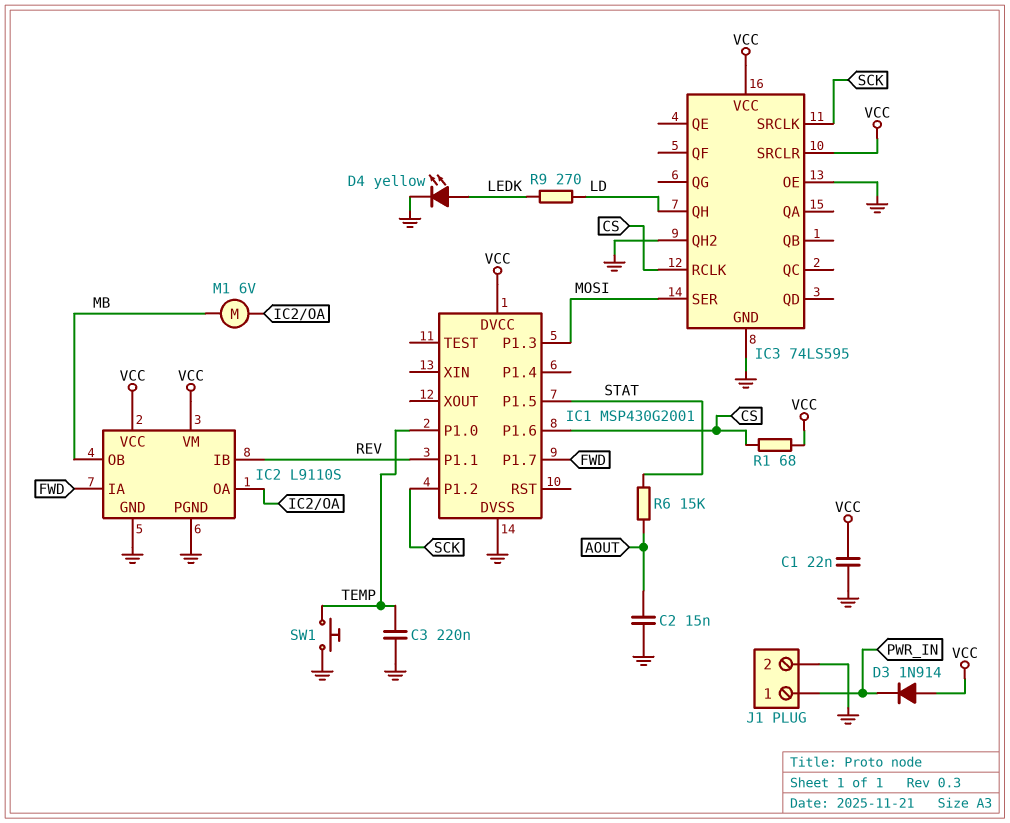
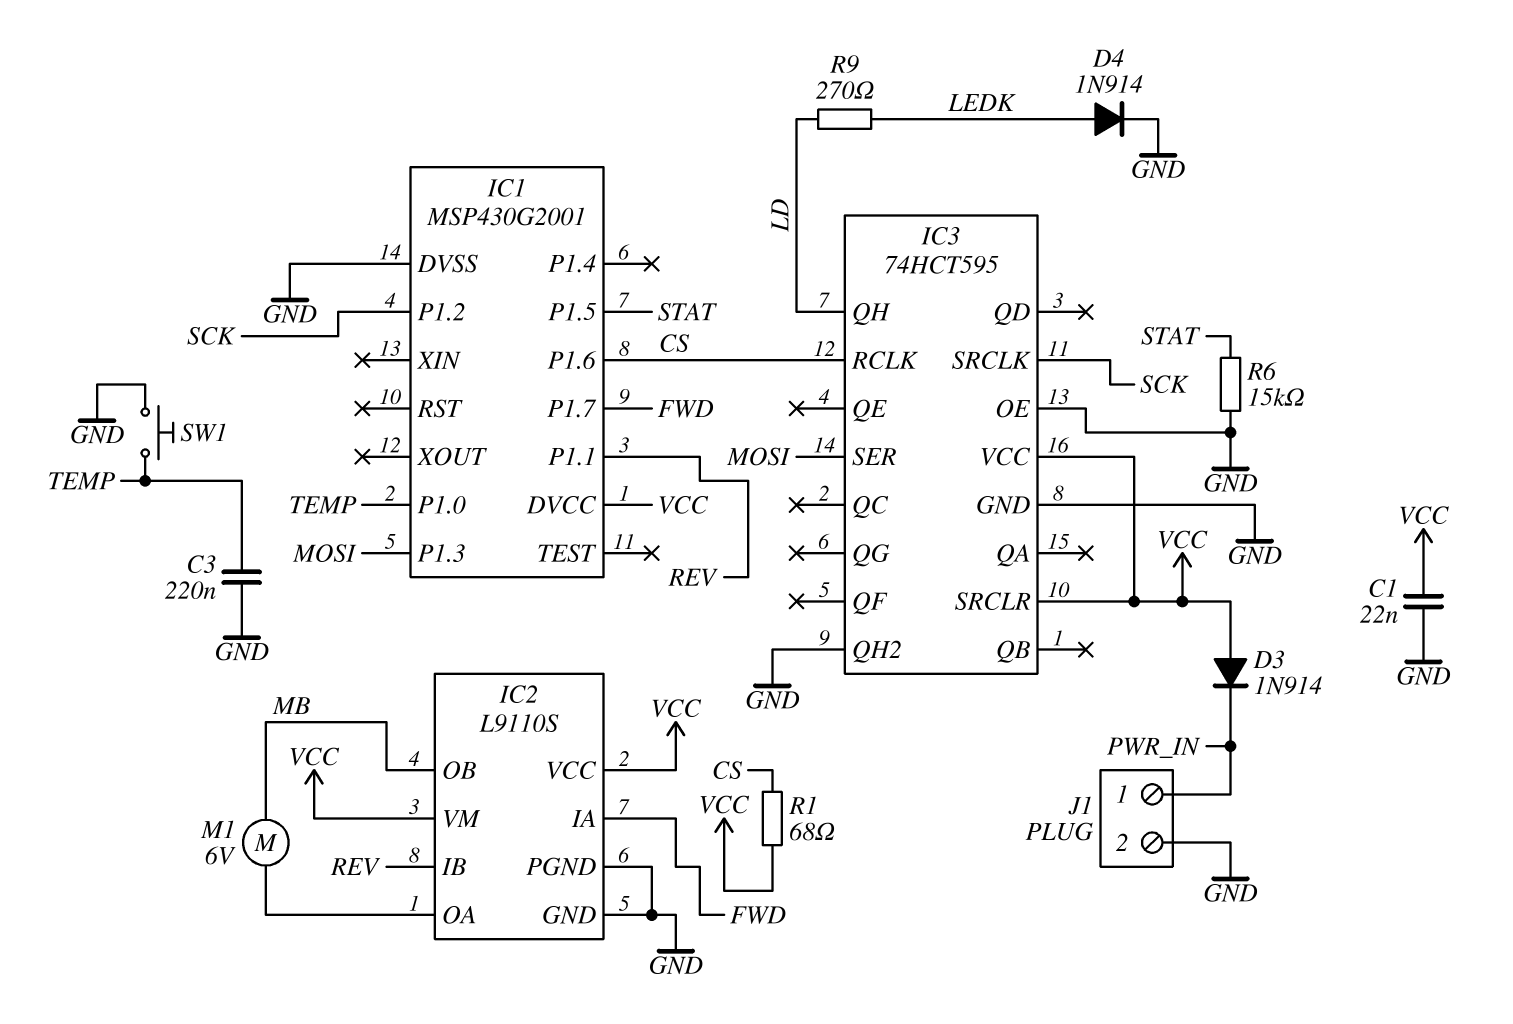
C2: 15nF (AOUT, GND) -> none
D4: LED yellow (A LEDK, K GND) -> diode 1N914 (A LEDK, K GND)
IC3: 74LS595 -> 74HCT595
R6: 15k (AOUT, STAT) -> 15k (GND, STAT)

